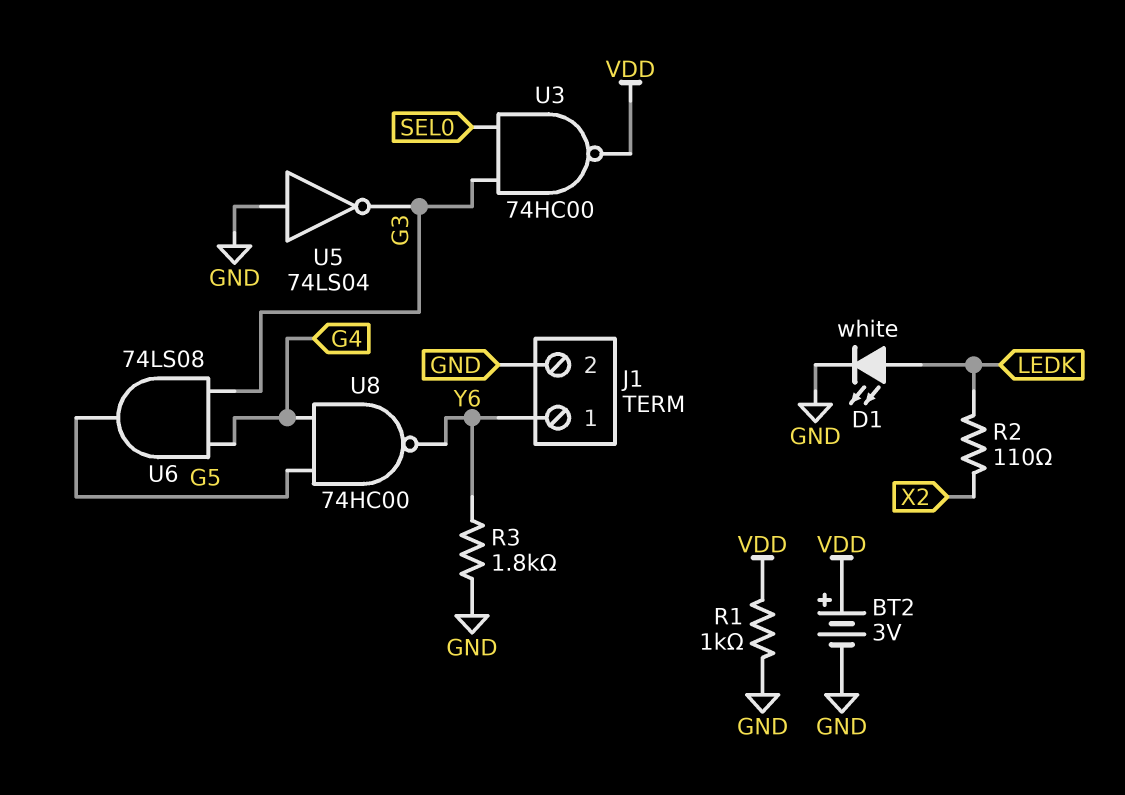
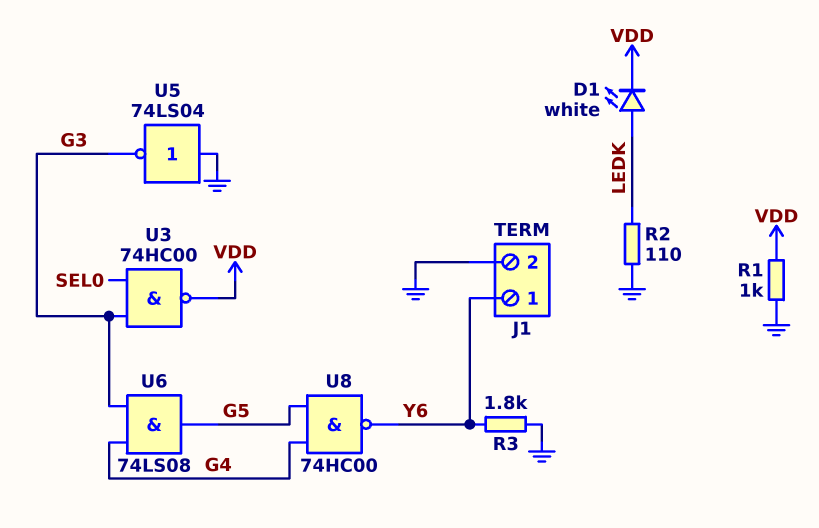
BT2: 3V (plus VDD, minus GND) -> none
D1: LED white (A LEDK, K GND) -> LED white (A LEDK, K VDD)
R2: 110 (LEDK, X2) -> 110 (GND, LEDK)

